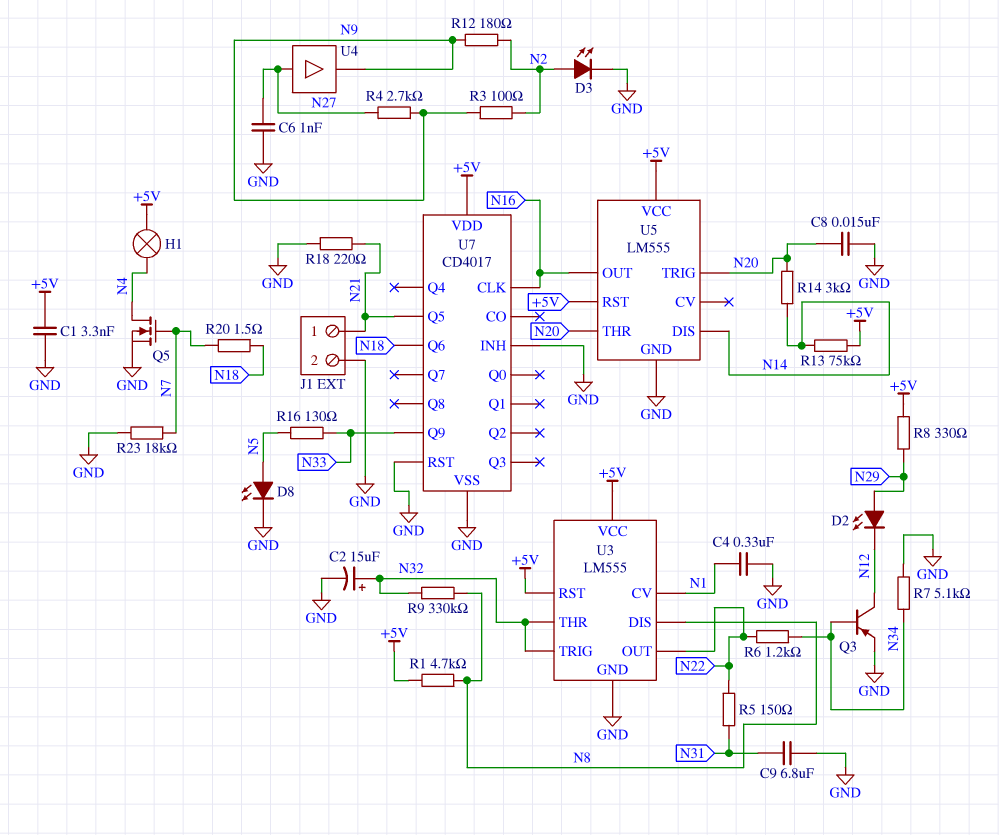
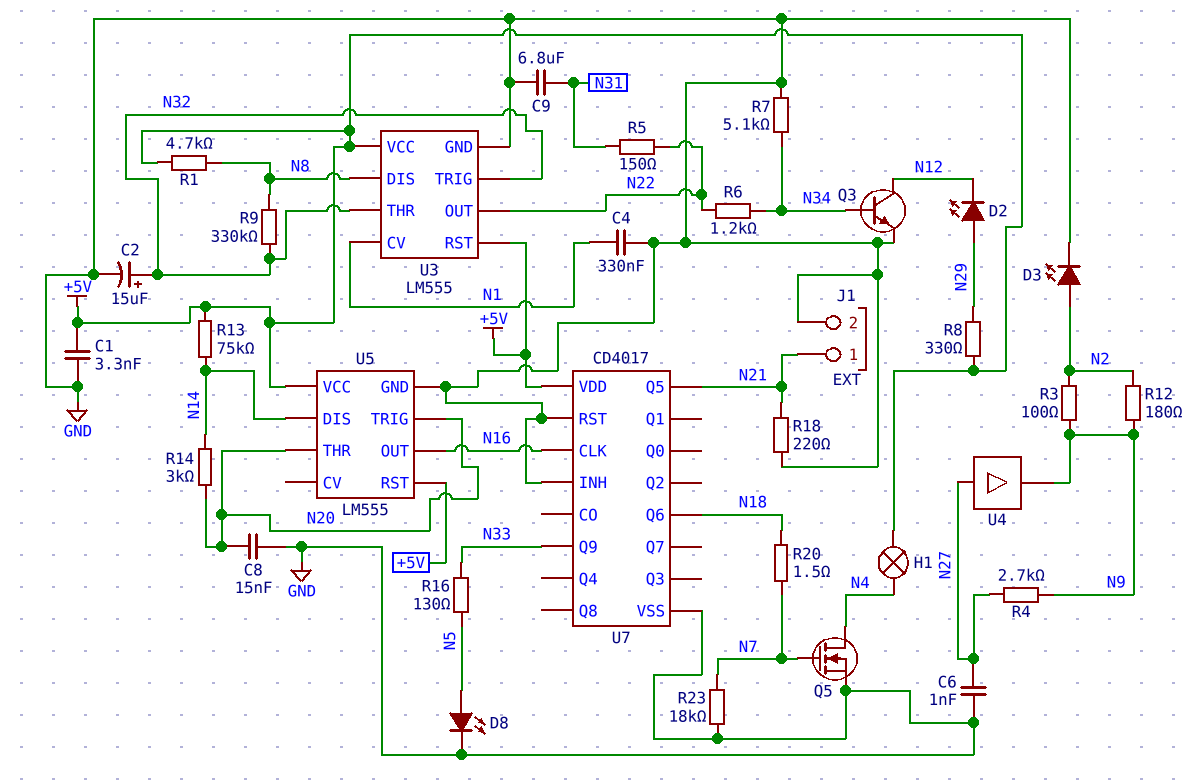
Q3: PNP (B N34, C N12, E GND) -> NPN (B N34, C N12, E GND)

